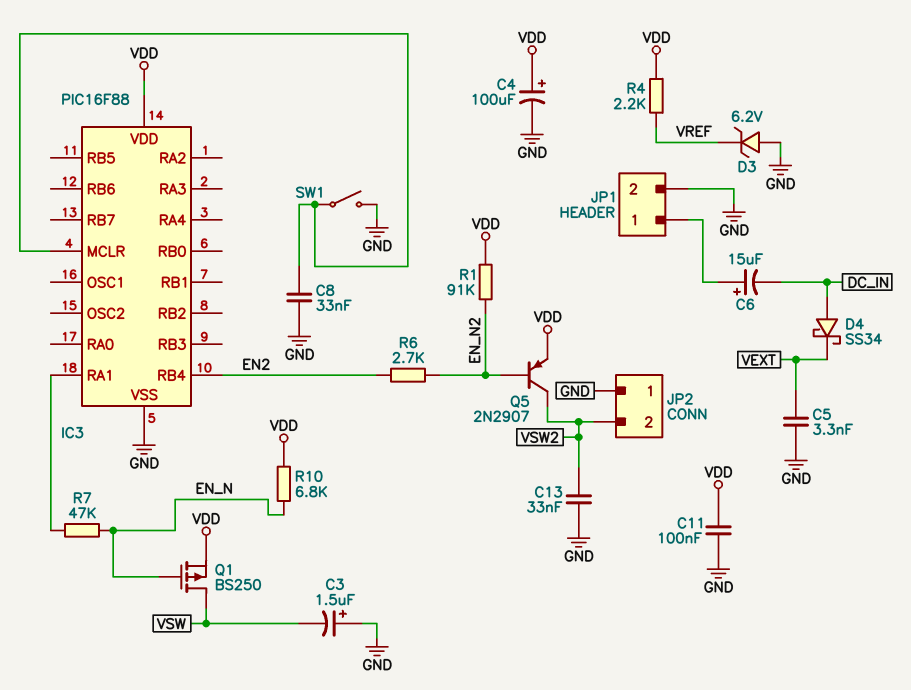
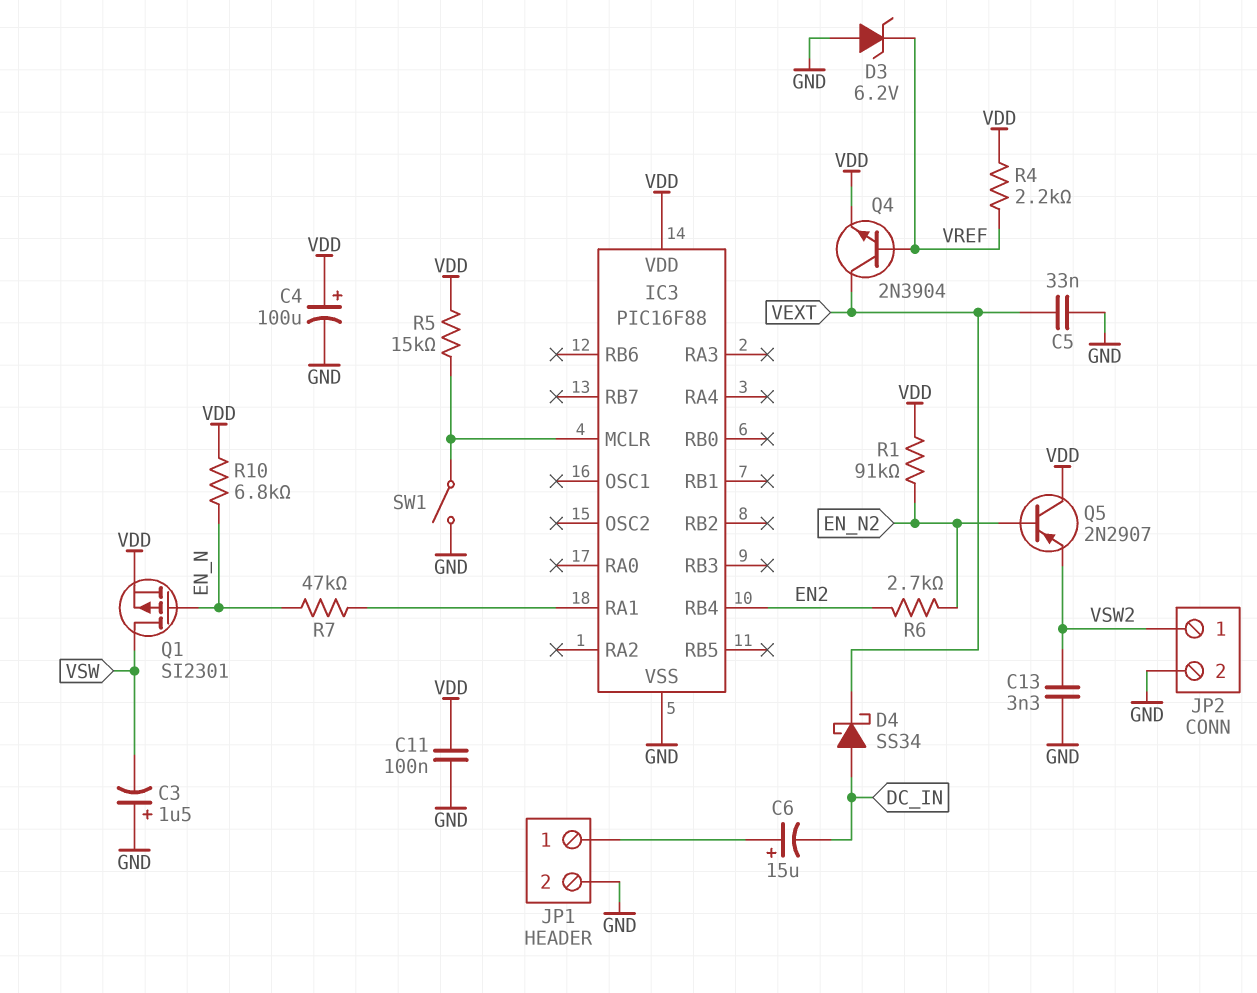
C5: 3.3nF (GND, VEXT) -> 33nF (GND, VEXT)
C8: 33nF (GND, IC3/MCLR) -> none
C13: 33nF (GND, VSW2) -> 3.3nF (GND, VSW2)
JP2 pin 1: GND -> VSW2
JP2 pin 2: VSW2 -> GND
Q1: PMOS BS250 (G EN_N, D VSW, S VDD) -> PMOS SI2301 (G EN_N, D VSW, S VDD)
Q4: none -> NPN 2N3904 (B VREF, C VEXT, E VDD)
Q5: PNP 2N2907 (B EN_N2, C VSW2, E VDD) -> PNP 2N2907 (B EN_N2, C VDD, E VSW2)
R5: none -> 15k (IC3/MCLR, VDD)

